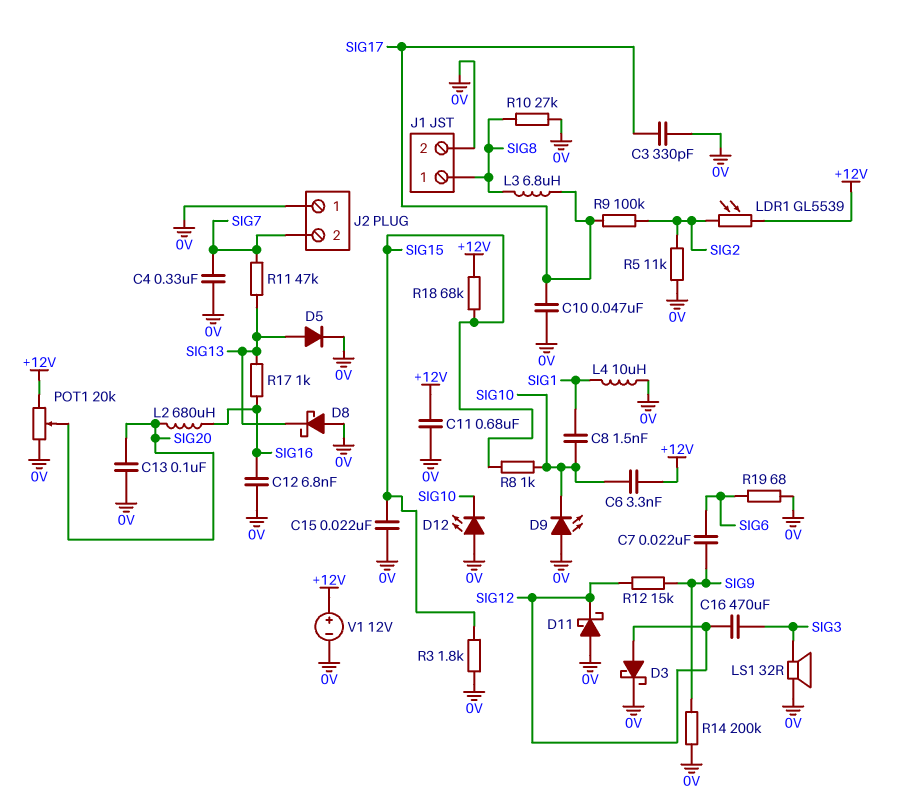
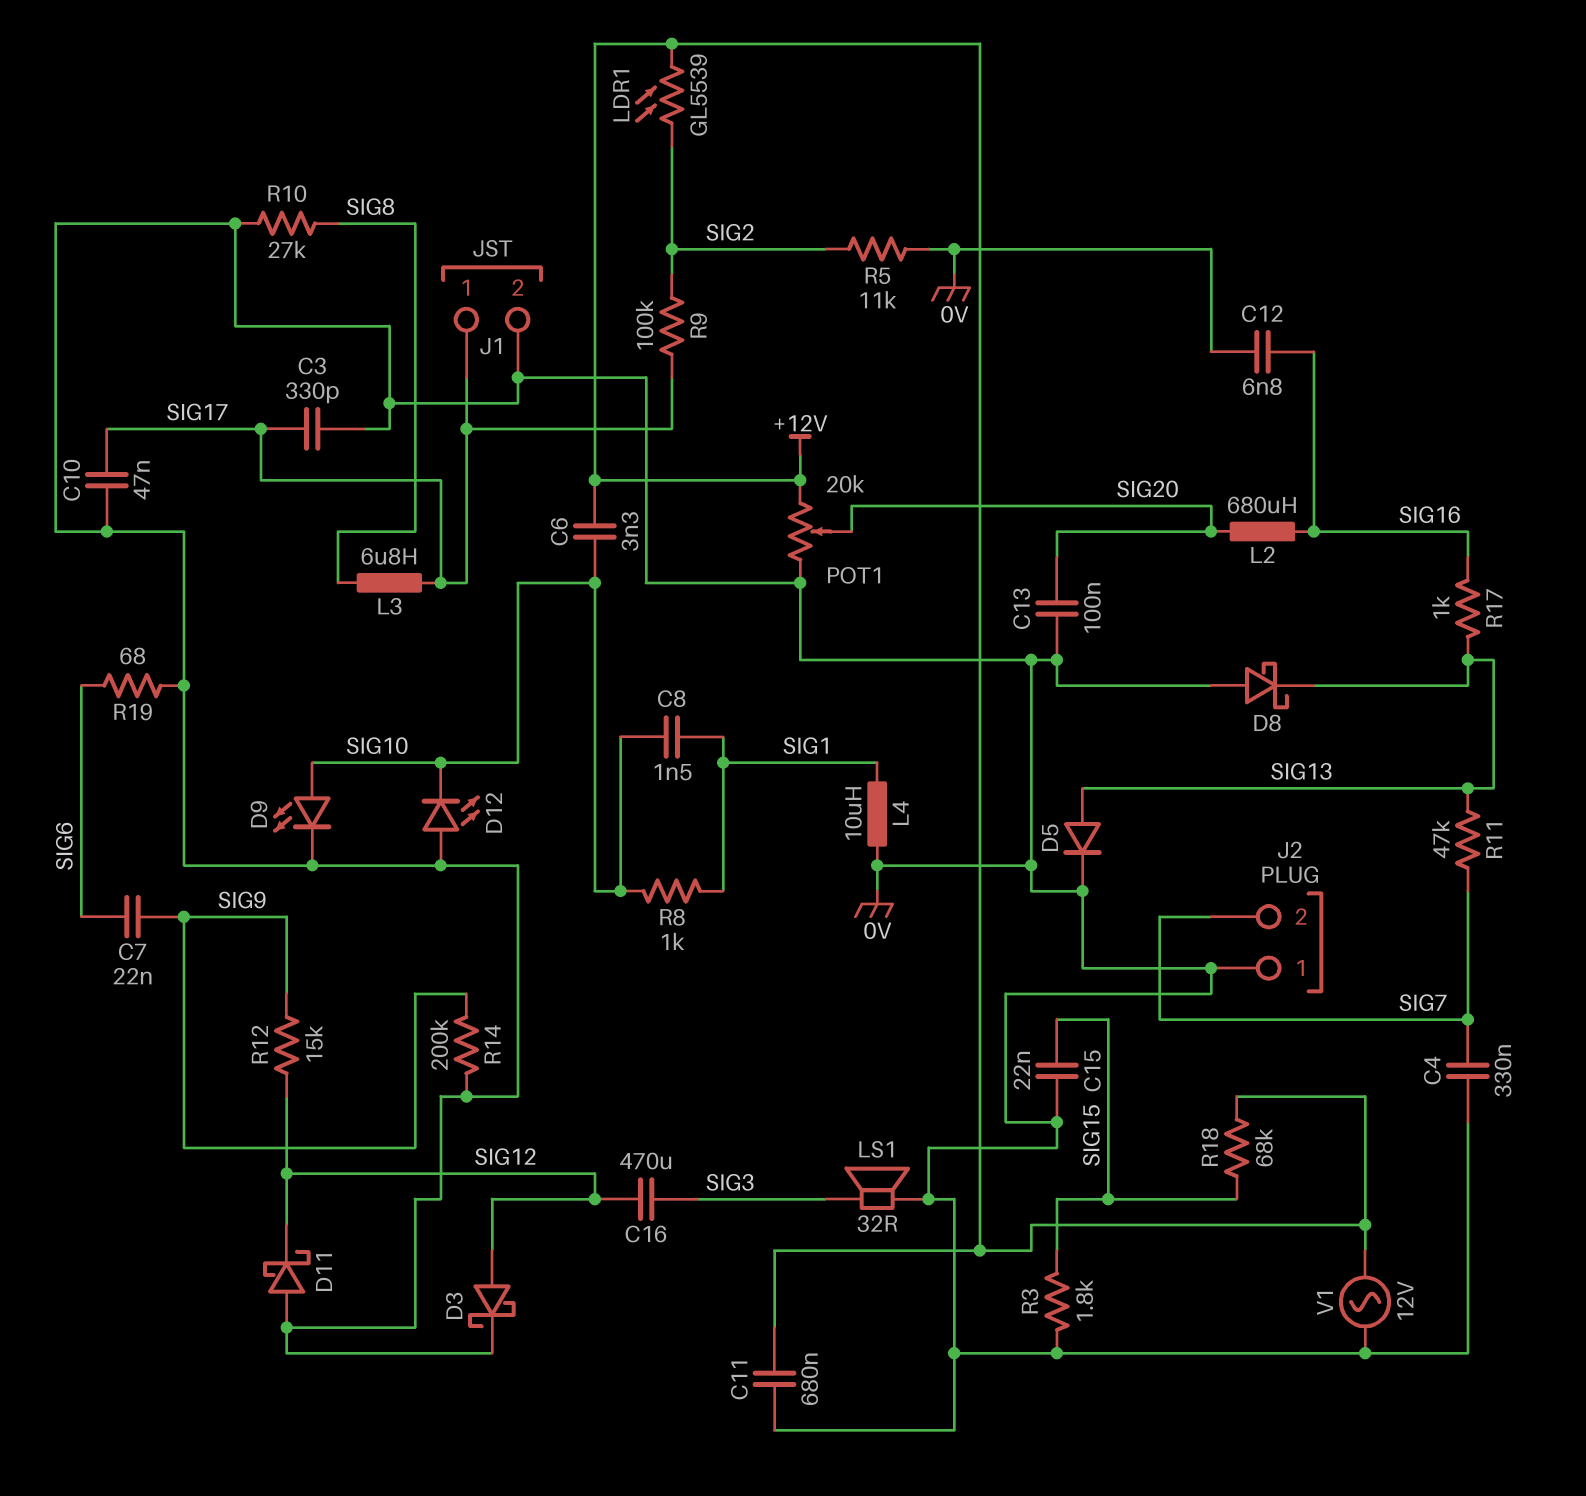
D9: LED (A 0V, K SIG10) -> LED (A SIG10, K 0V)
J1 pin 1: SIG8 -> SIG17
R8: 1k (SIG10, SIG15) -> 1k (SIG1, SIG10)
V1: 12V (plus +12V, minus 0V) -> AC 12V (+12V, 0V)

